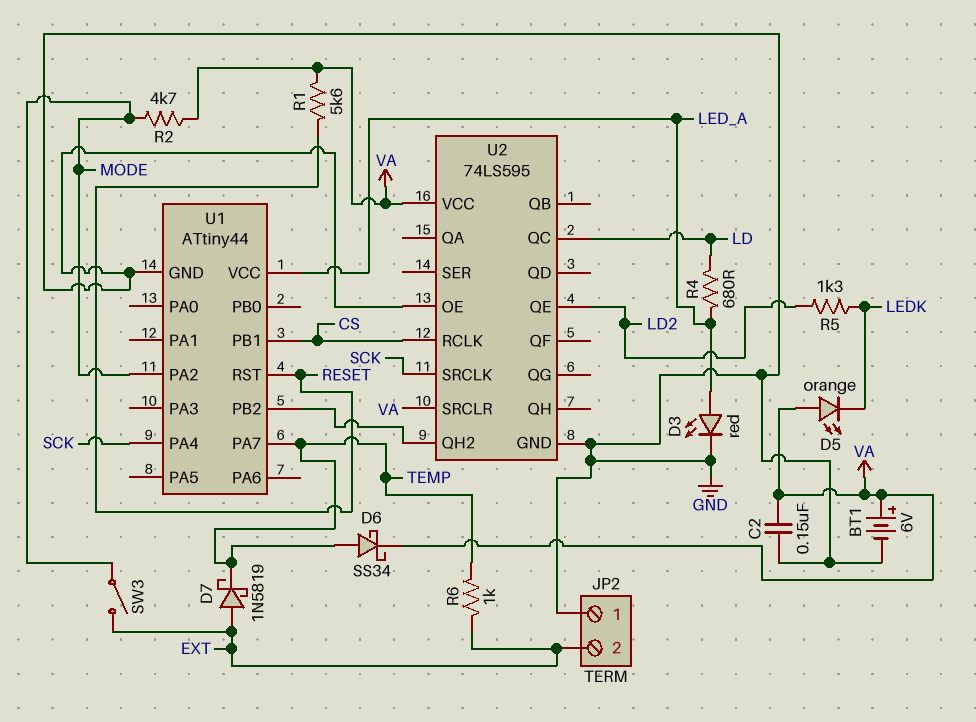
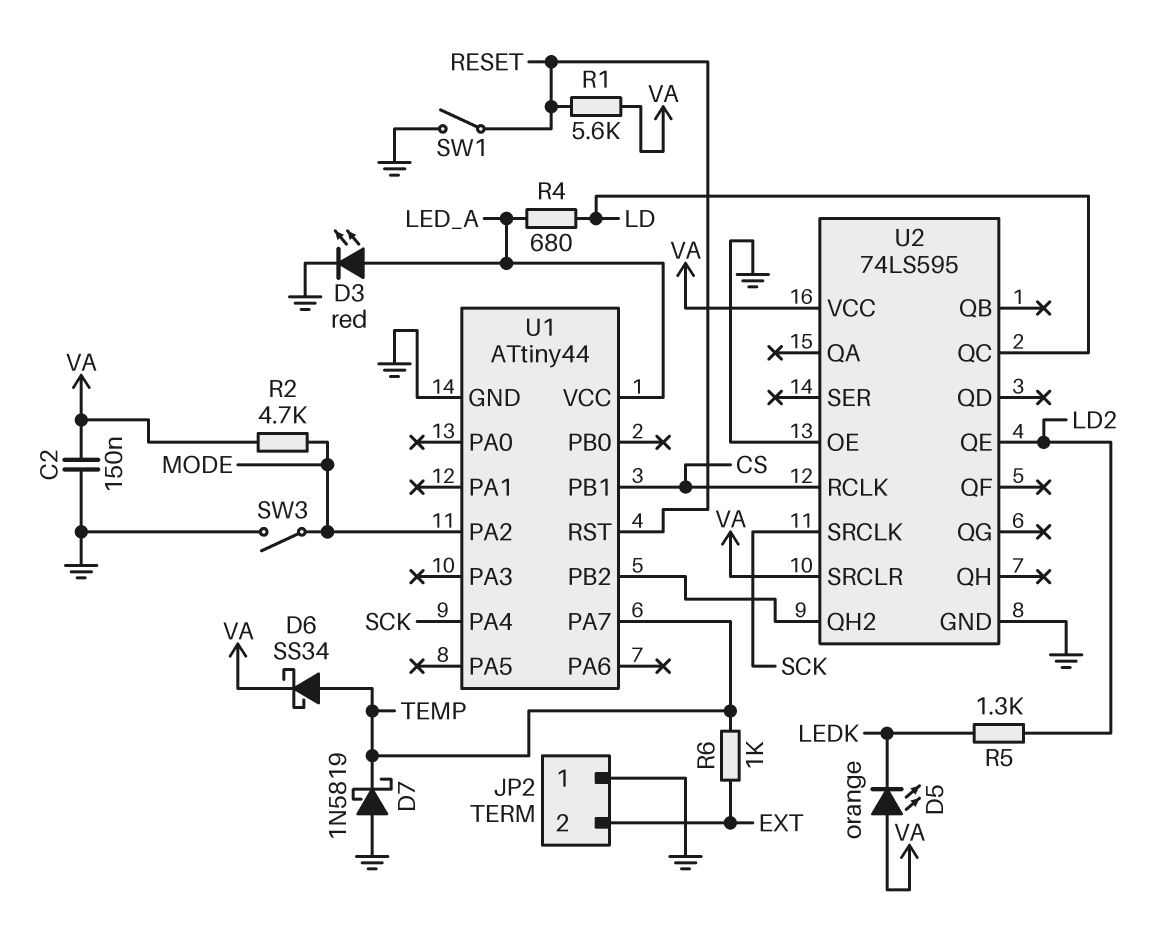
BT1: 6V (plus VA, minus GND) -> none
D7: schottky 1N5819 (A EXT, K TEMP) -> schottky 1N5819 (A GND, K TEMP)
SW1: none -> switch (GND, RESET)
SW3: switch (EXT, MODE) -> switch (GND, MODE)

